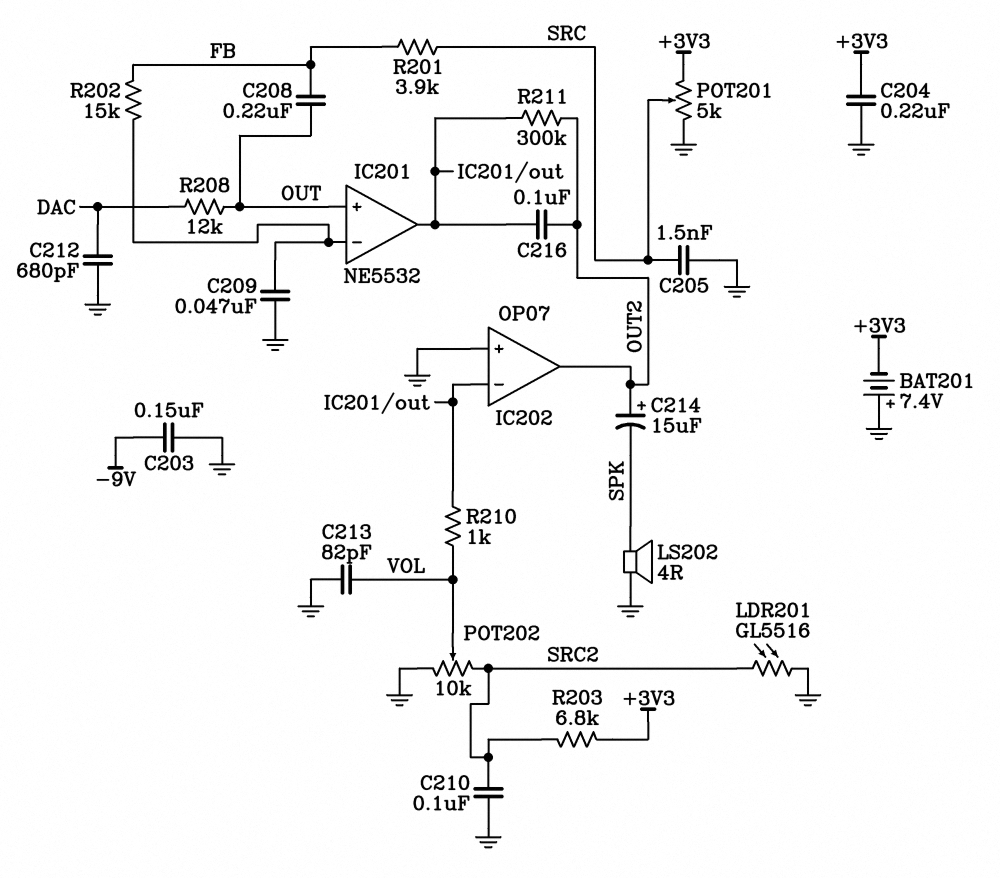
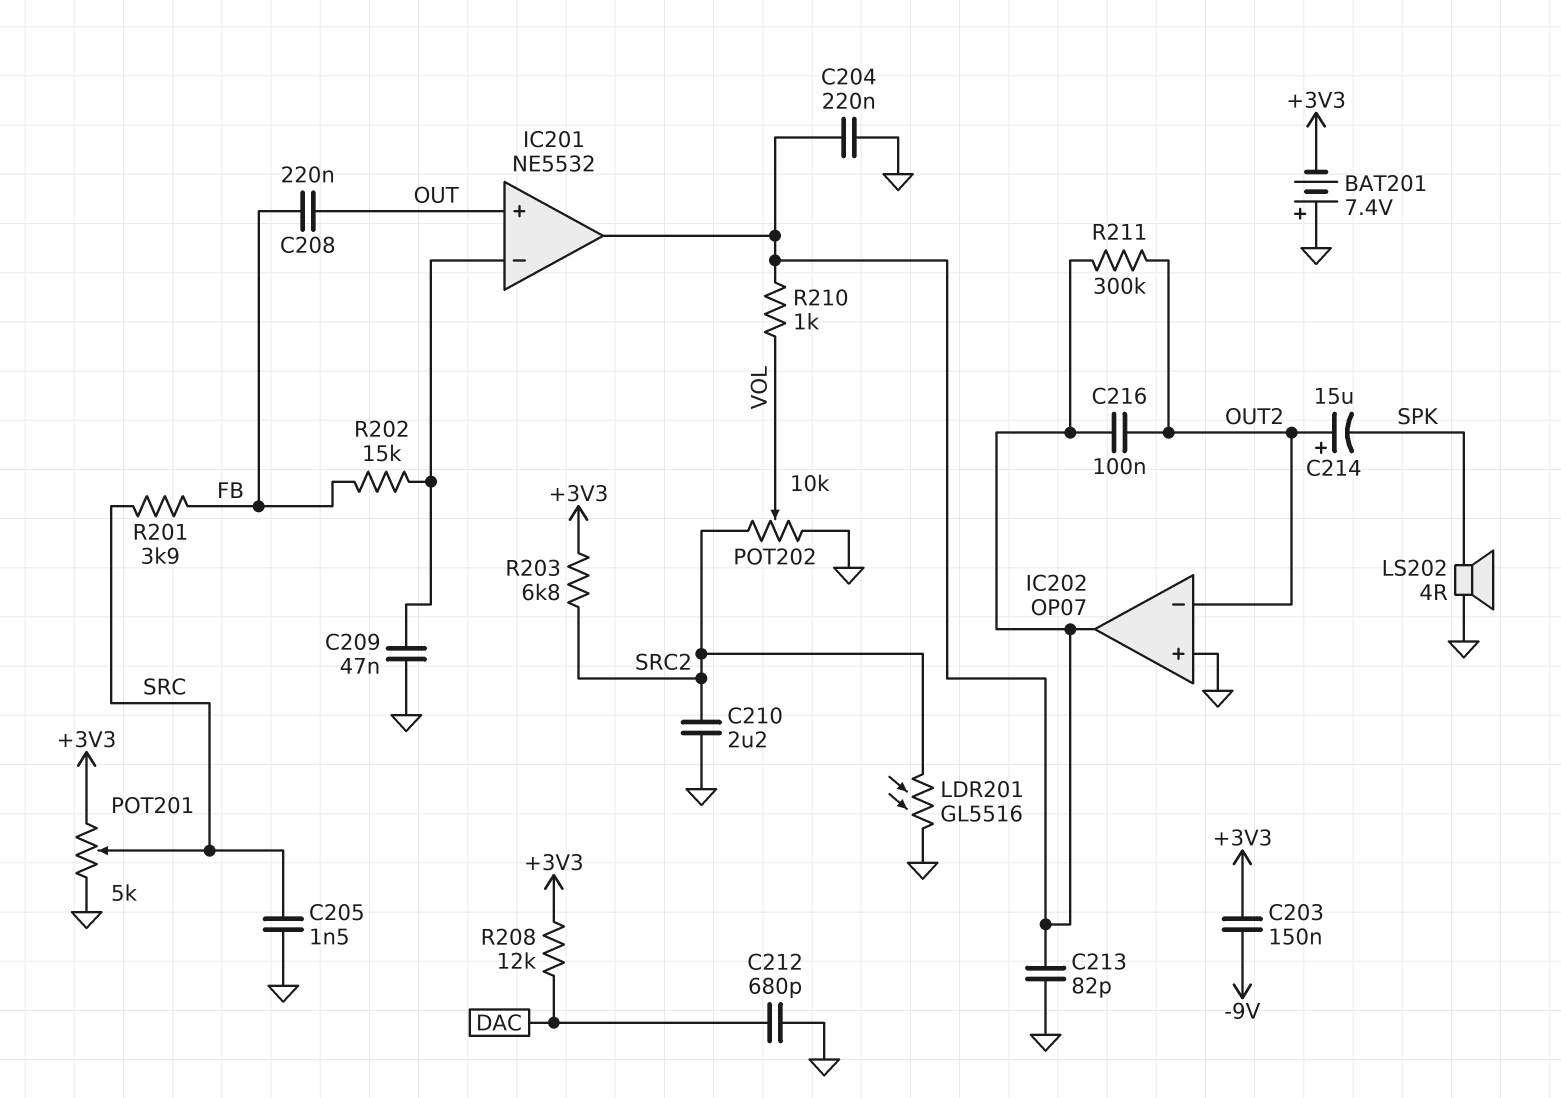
C203: 150nF (-9V, GND) -> 150nF (+3V3, -9V)
C204: 220nF (+3V3, GND) -> 220nF (GND, IC201/out)
C210: 100nF (GND, SRC2) -> 2.2uF (GND, SRC2)
C213: 82pF (GND, VOL) -> 82pF (GND, IC201/out)
IC202 pin in-: IC201/out -> OUT2
IC202 pin out: OUT2 -> IC201/out
R208: 12k (DAC, OUT) -> 12k (+3V3, DAC)

